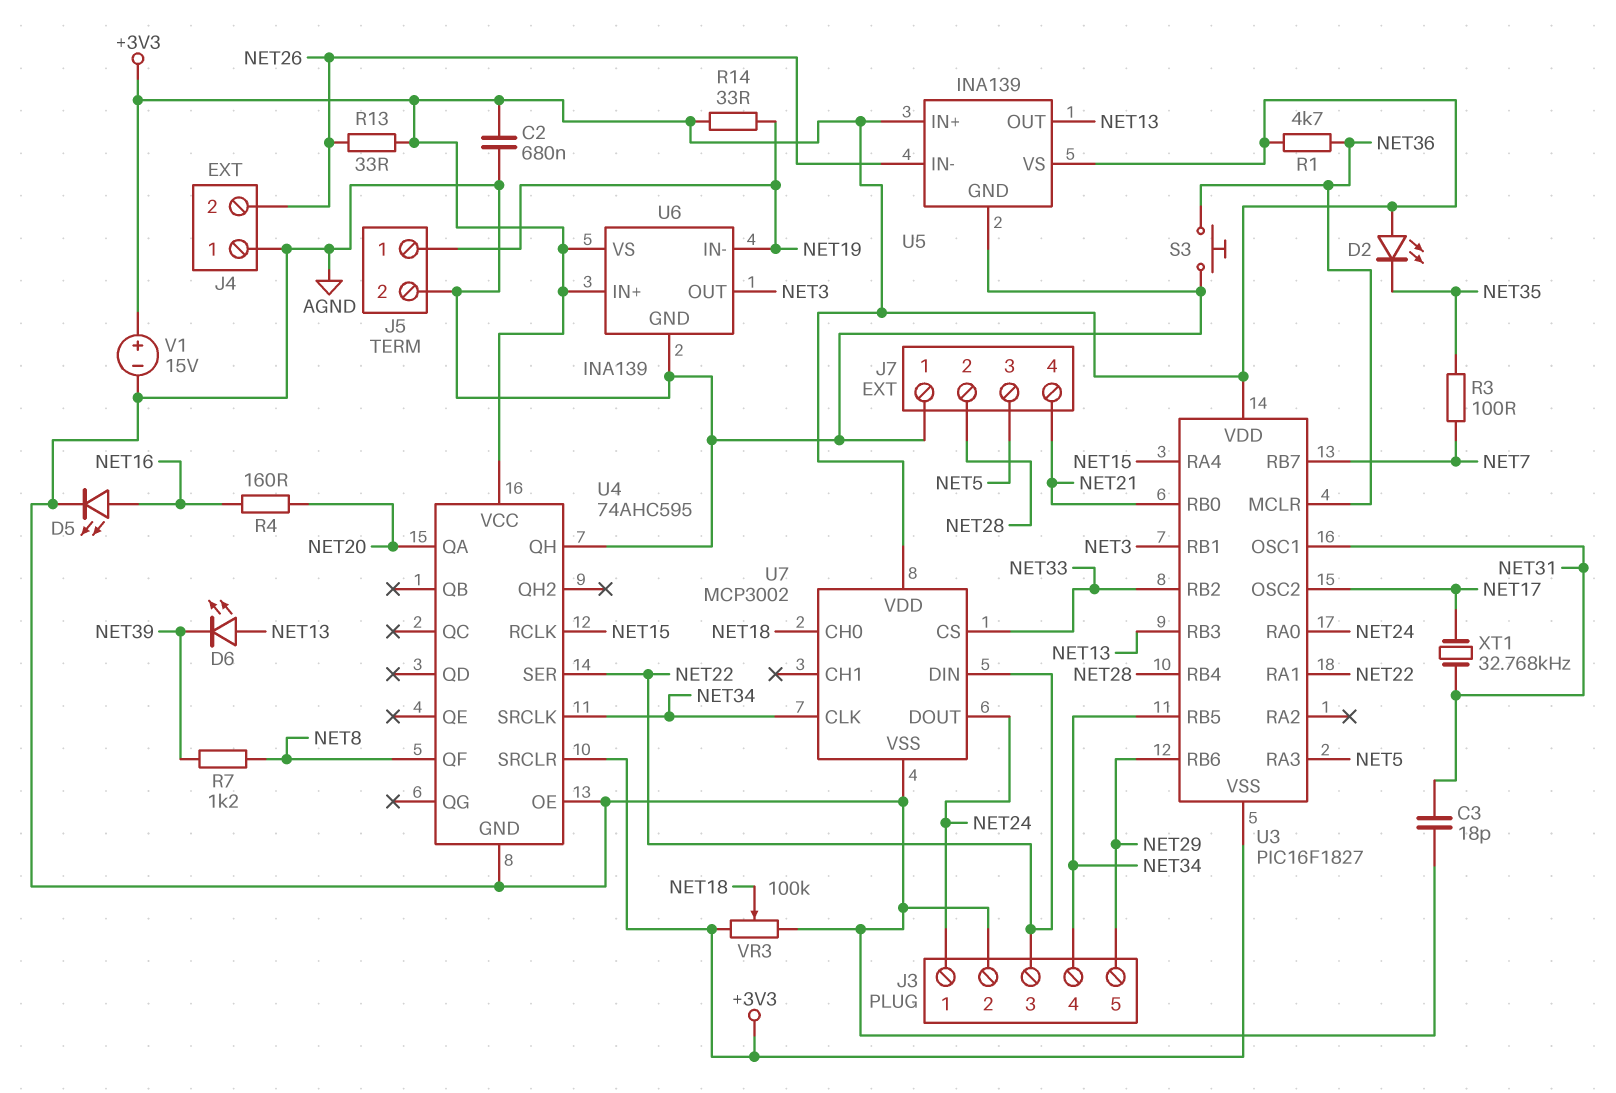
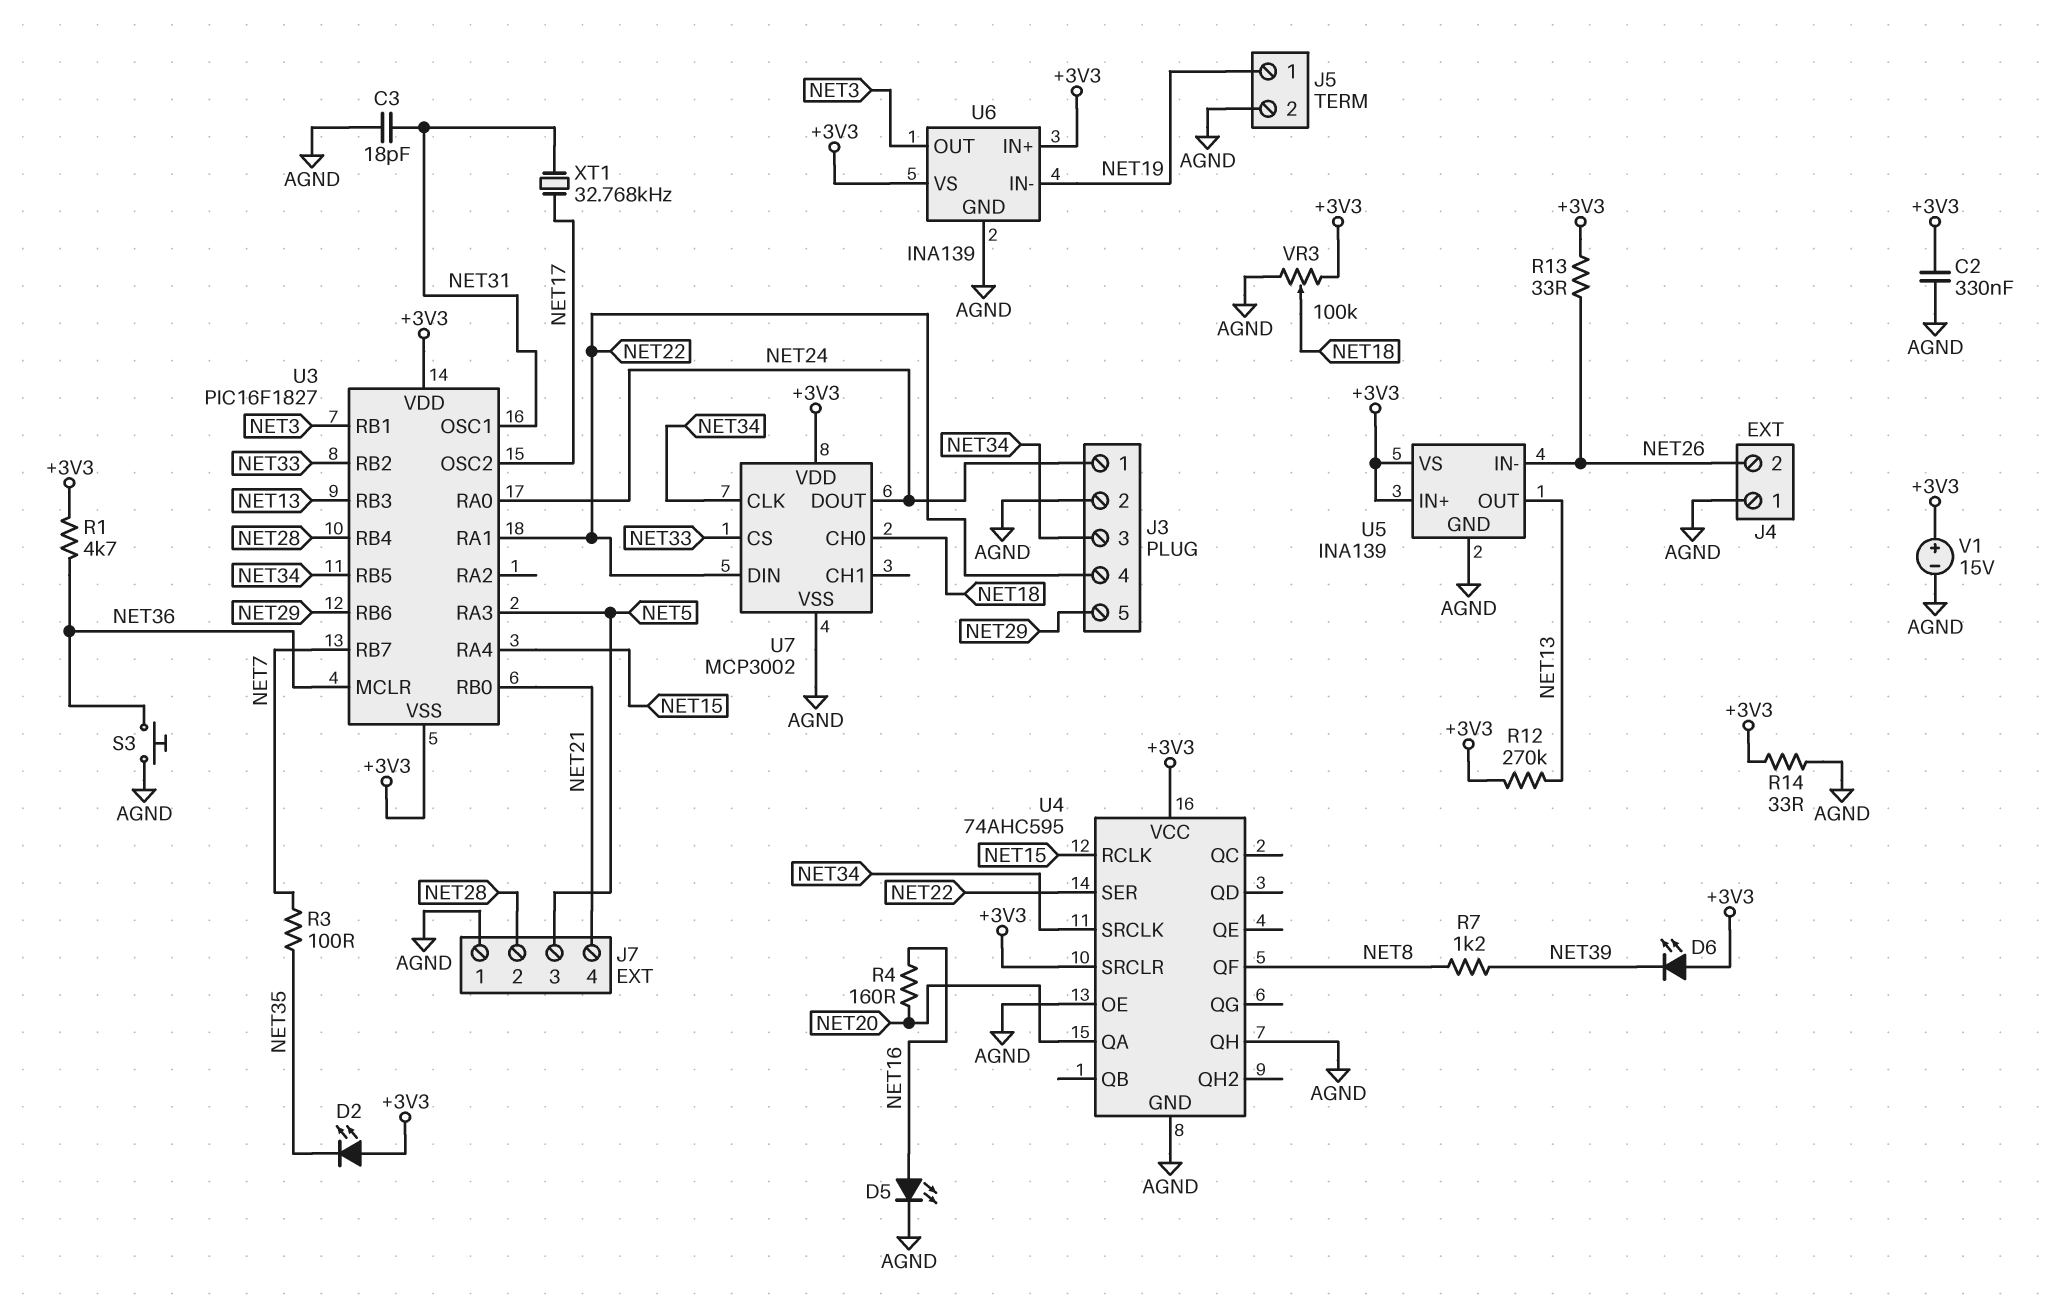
C2: 680nF (+3V3, AGND) -> 330nF (+3V3, AGND)
D6: LED (A NET13, K NET39) -> LED (A +3V3, K NET39)
J3 pin 3: NET22 -> NET34
J3 pin 4: NET34 -> NET22
R12: none -> 270k (+3V3, NET13)
R14: 33 (+3V3, NET19) -> 33 (+3V3, AGND)

